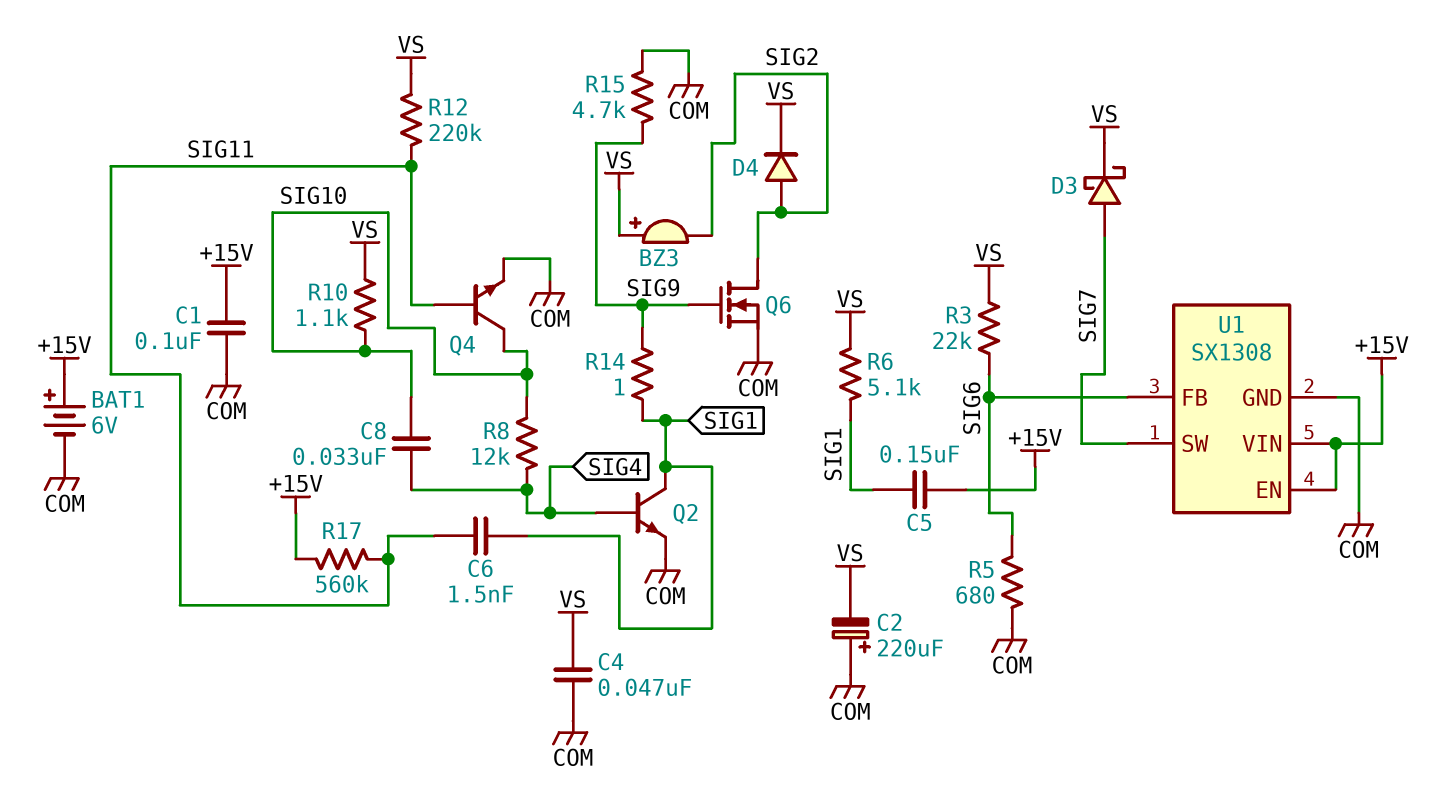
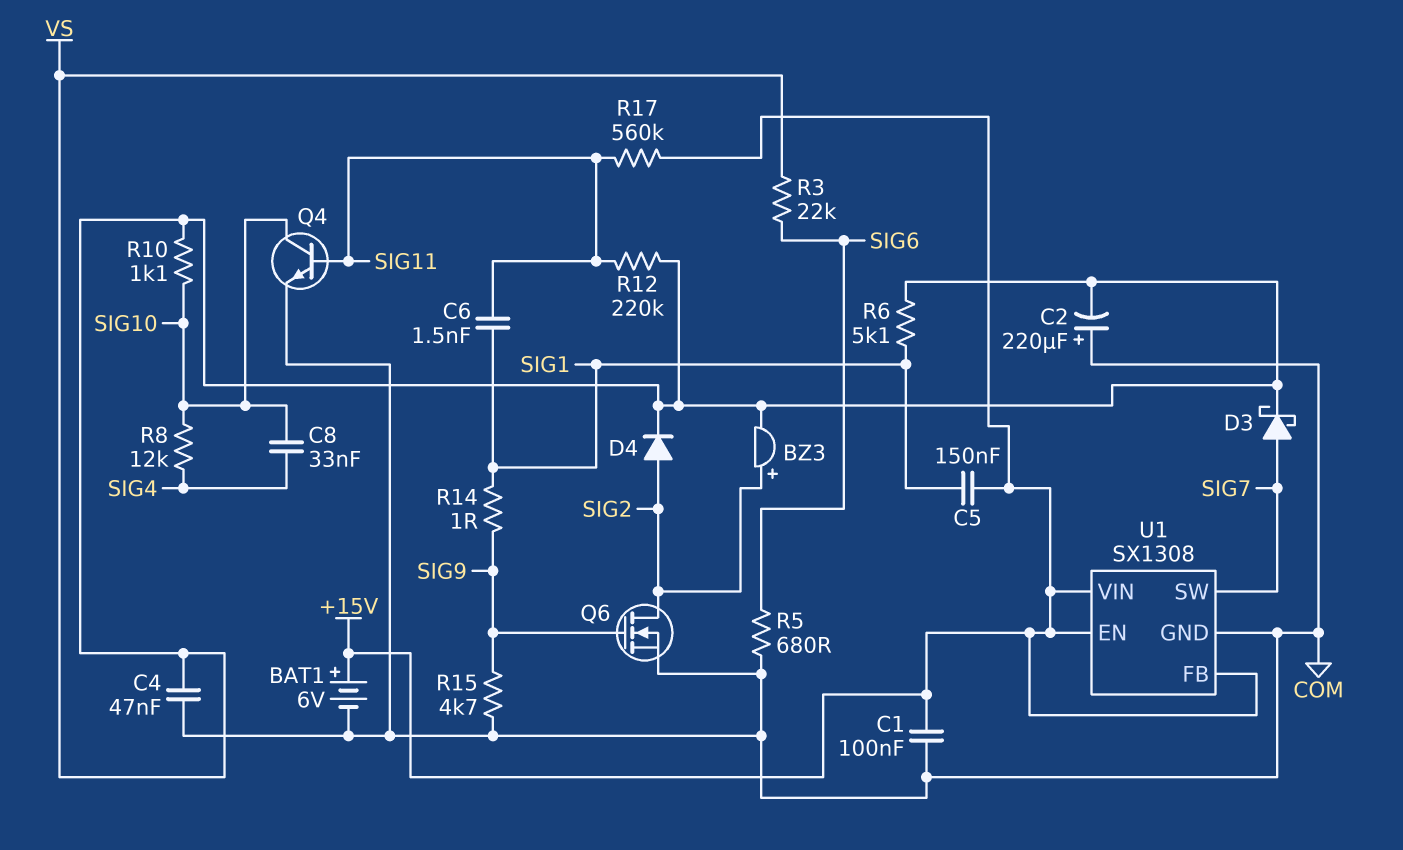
BZ3: buzzer (plus VS, minus SIG2) -> buzzer (plus SIG2, minus VS)
Q2: NPN (B SIG4, C SIG1, E COM) -> none
U1 pin FB: SIG6 -> +15V

